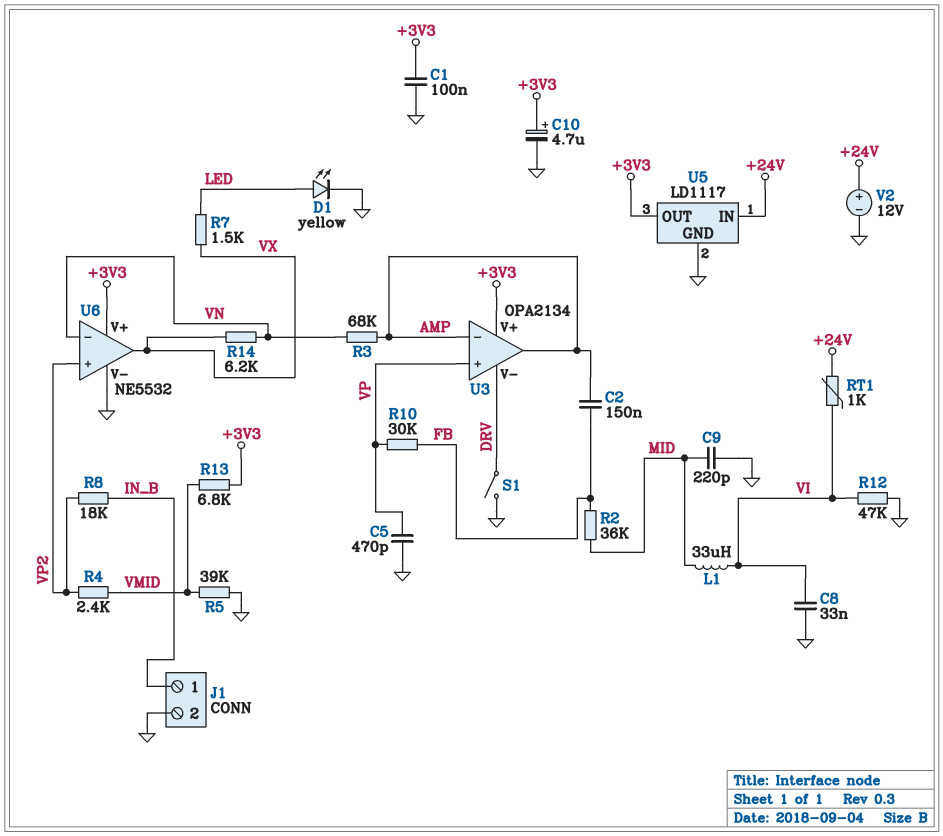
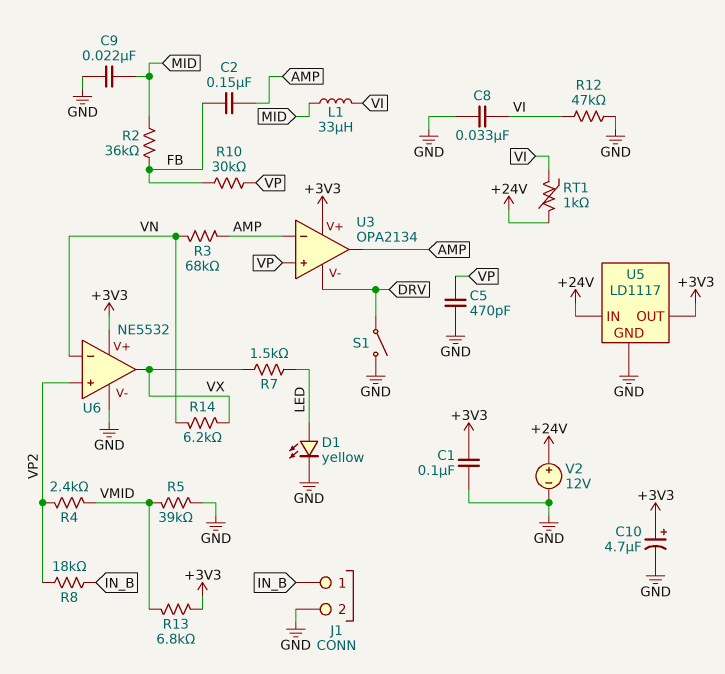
C9: 220pF (GND, MID) -> 22nF (GND, MID)

